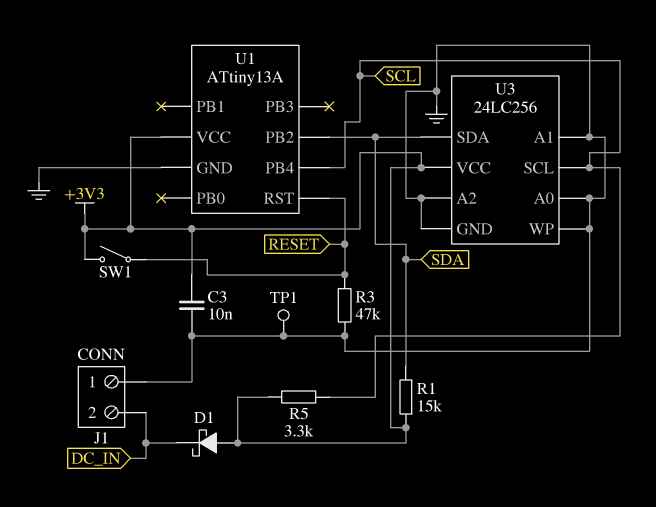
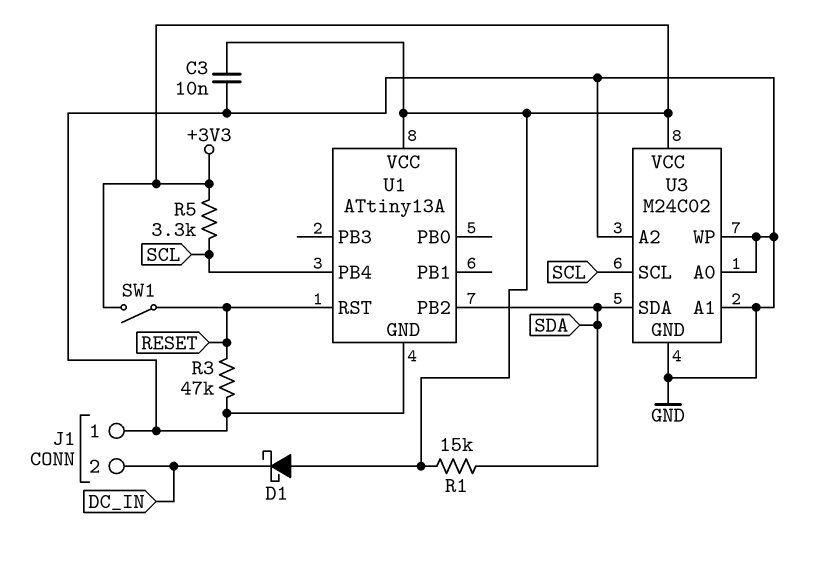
TP1: test point (GND) -> none
U3: 24LC256 -> M24C02

